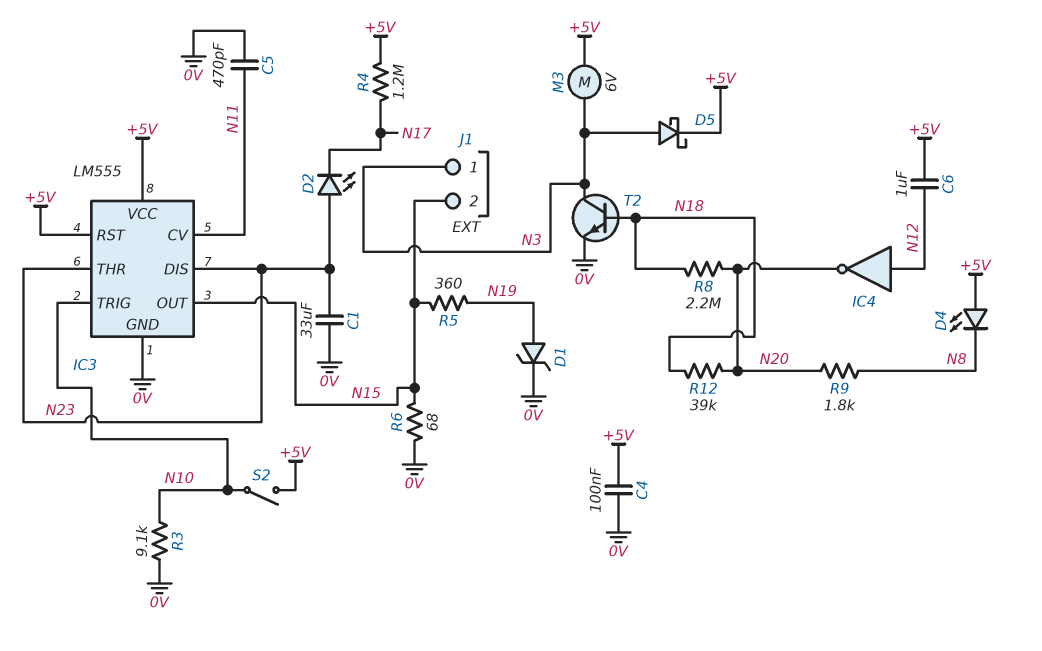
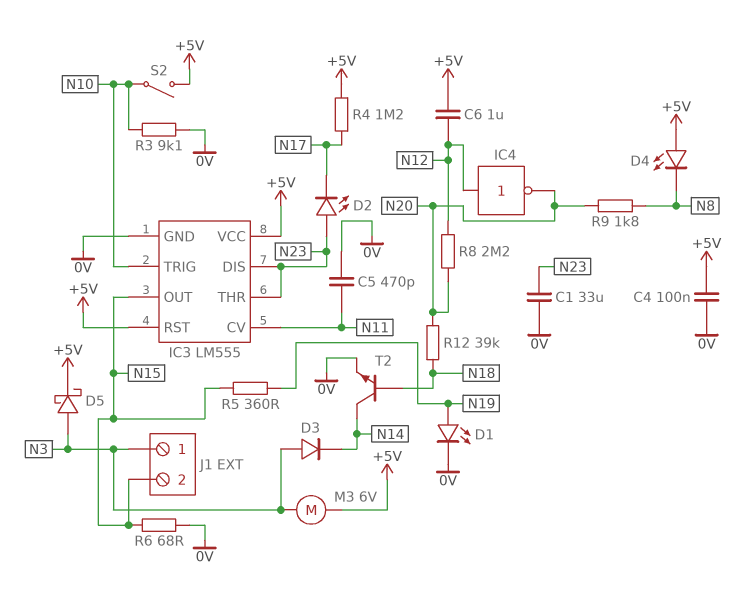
D1: zener (A N19, K 0V) -> LED (A N19, K 0V)
D3: none -> diode (A N3, K N14)
R8: 2.2M (N18, N20) -> 2.2M (N12, N20)
T2: NPN (B N18, C N3, E 0V) -> NPN (B N18, C N14, E 0V)

